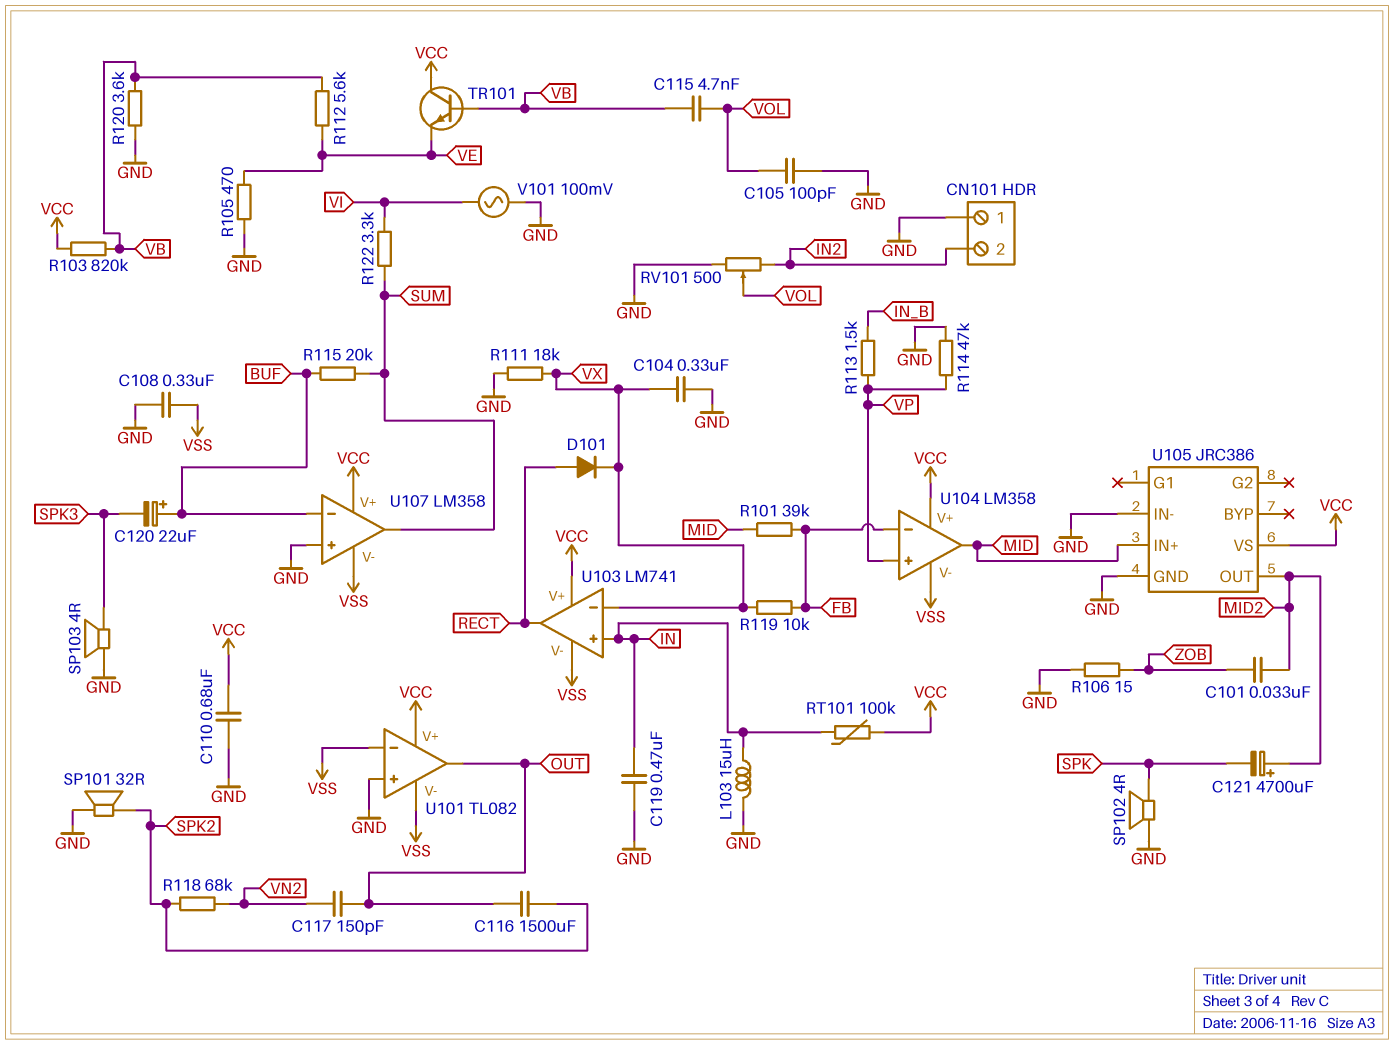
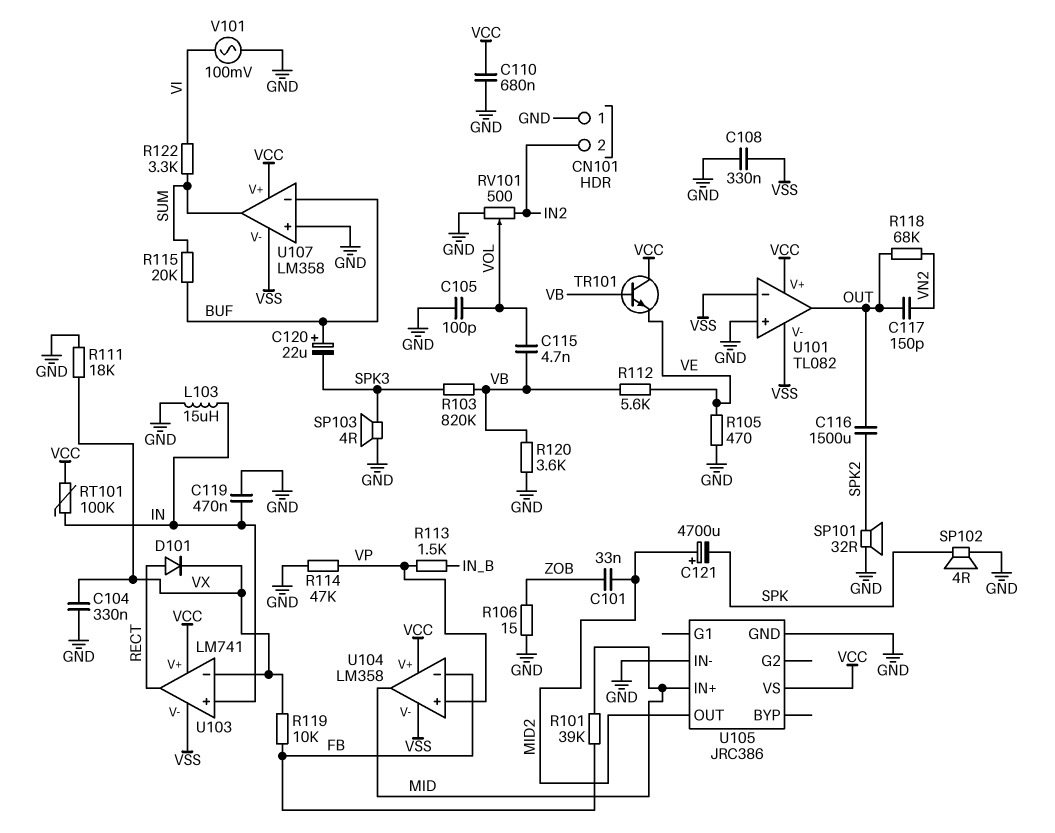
R103: 820k (VB, VCC) -> 820k (SPK3, VB)
R118: 68k (SPK2, VN2) -> 68k (OUT, VN2)

